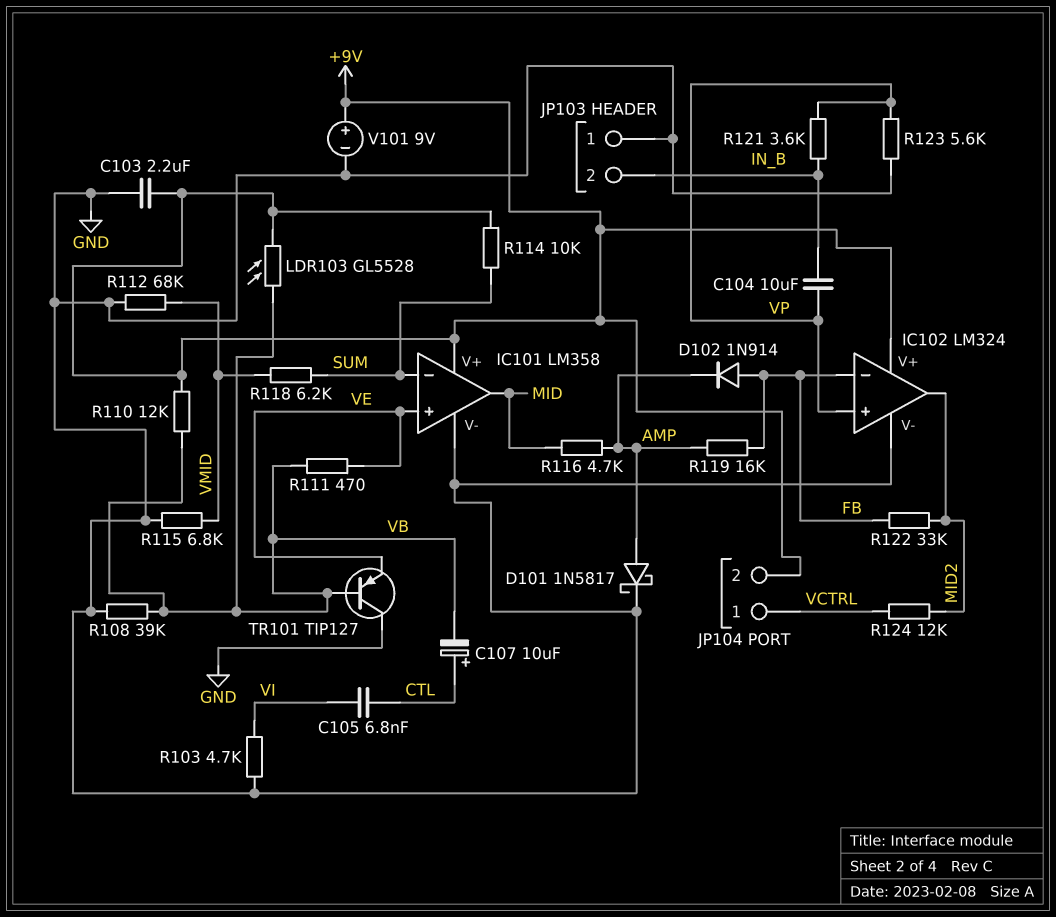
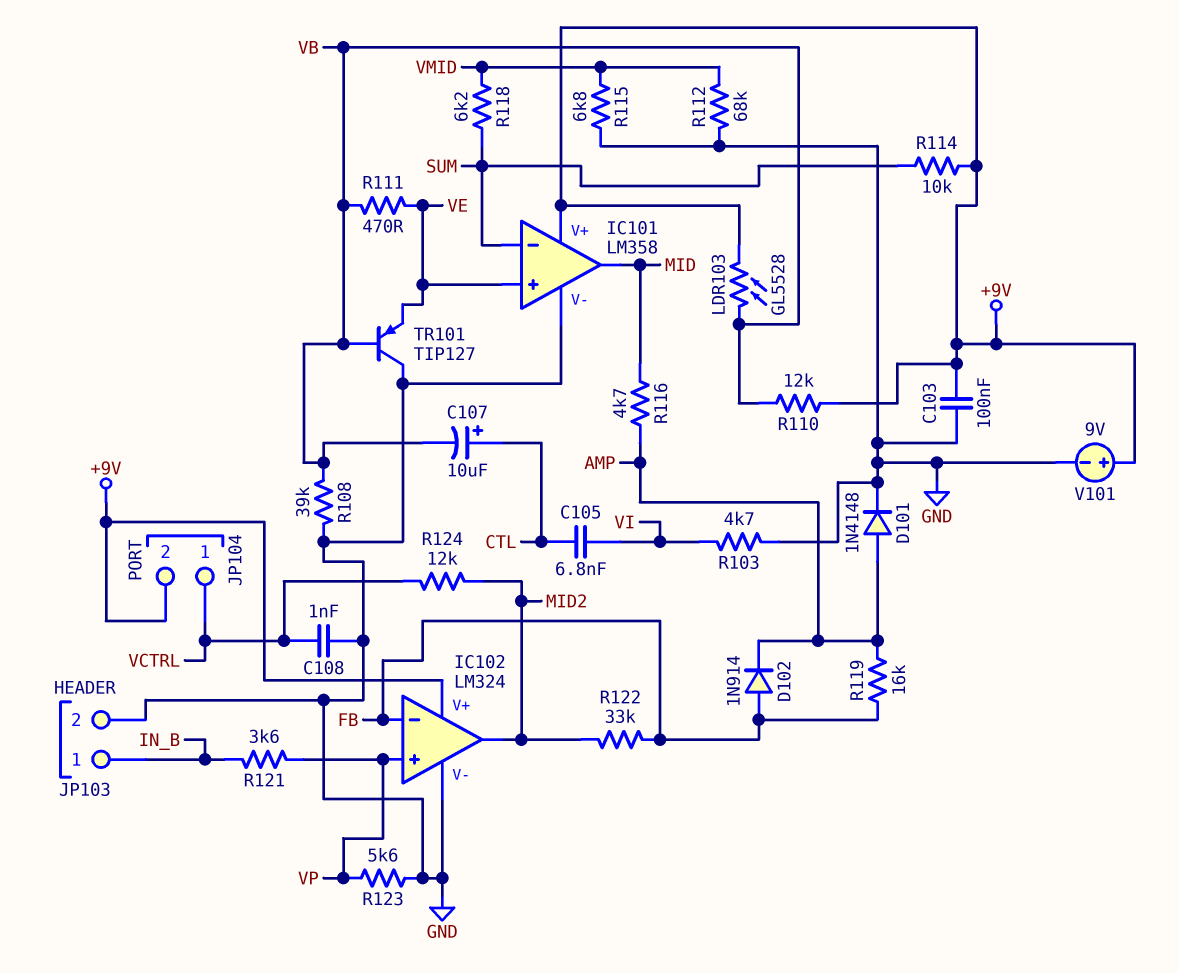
C103: 2.2uF (+9V, GND) -> 100nF (+9V, GND)
C104: 10uF (IN_B, VP) -> none
C108: none -> 1nF (GND, VCTRL)
D101: schottky 1N5817 (A AMP, K GND) -> diode 1N4148 (A AMP, K GND)
JP103 pin 1: GND -> IN_B
JP103 pin 2: IN_B -> GND

